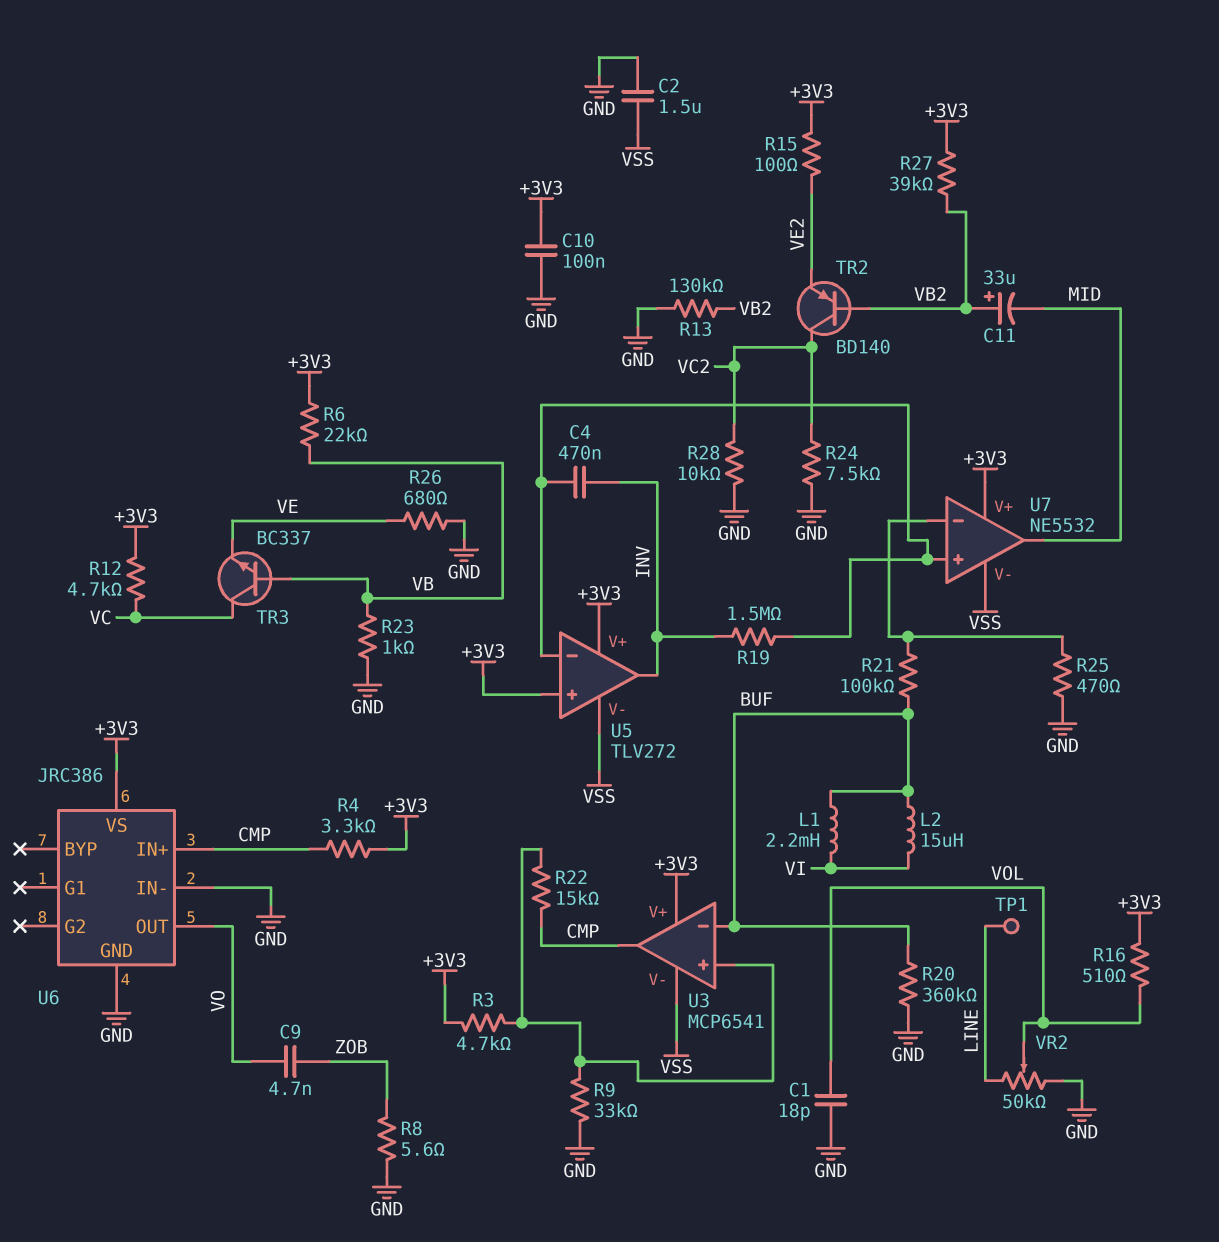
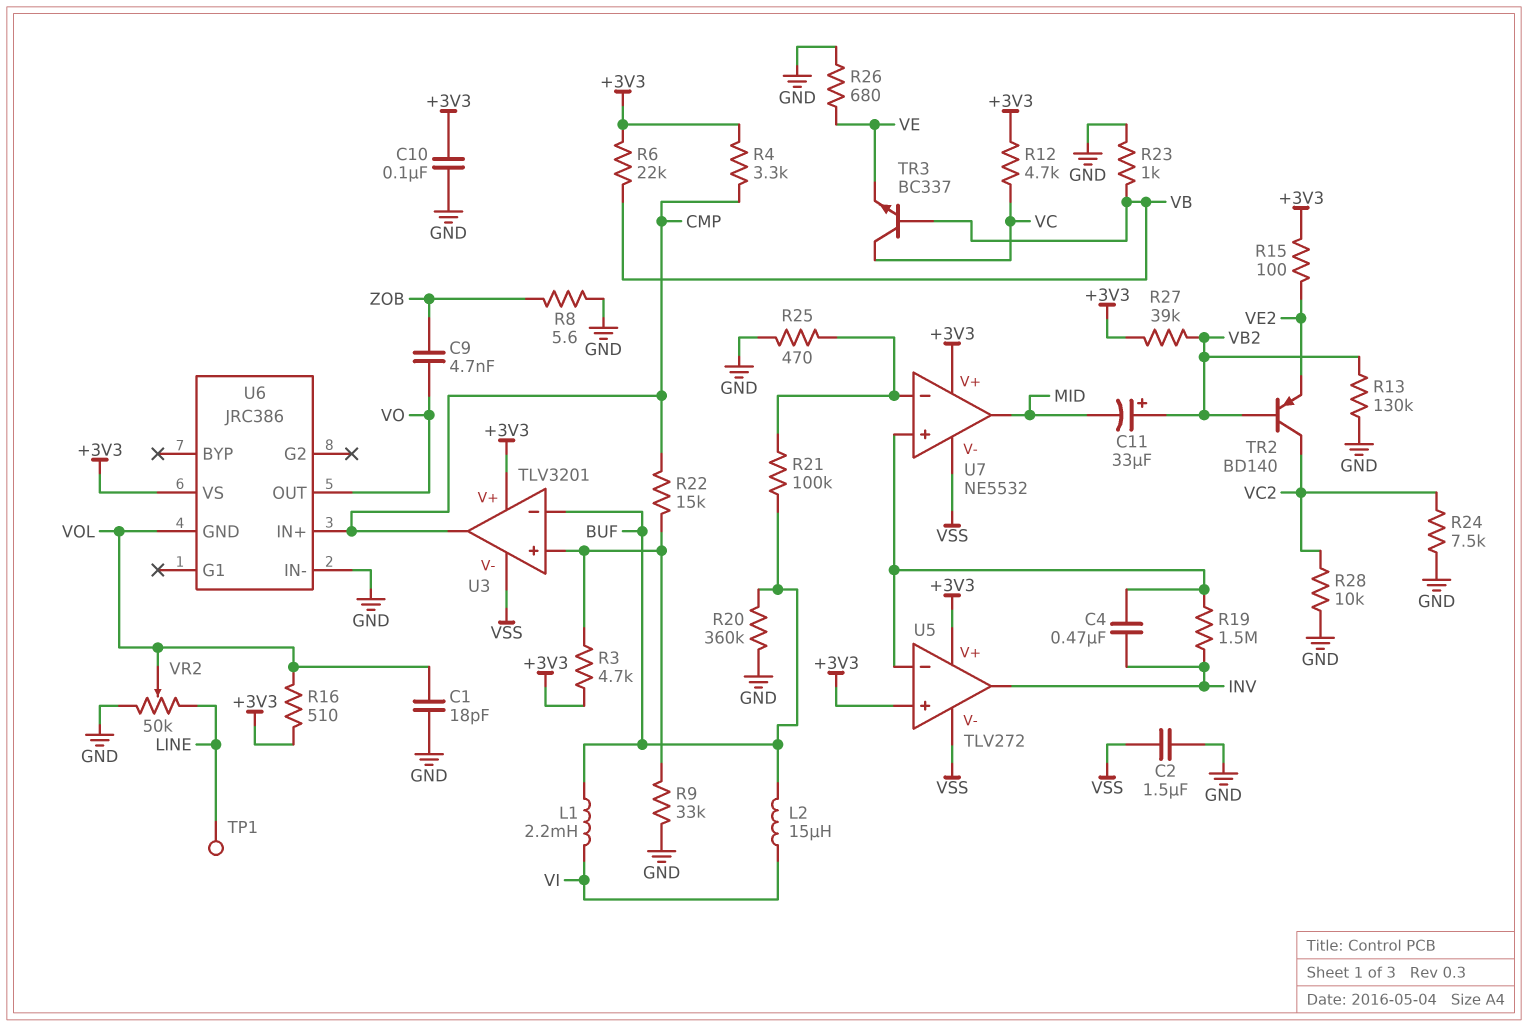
U3: MCP6541 -> TLV3201
U6 pin GND: GND -> VOL

